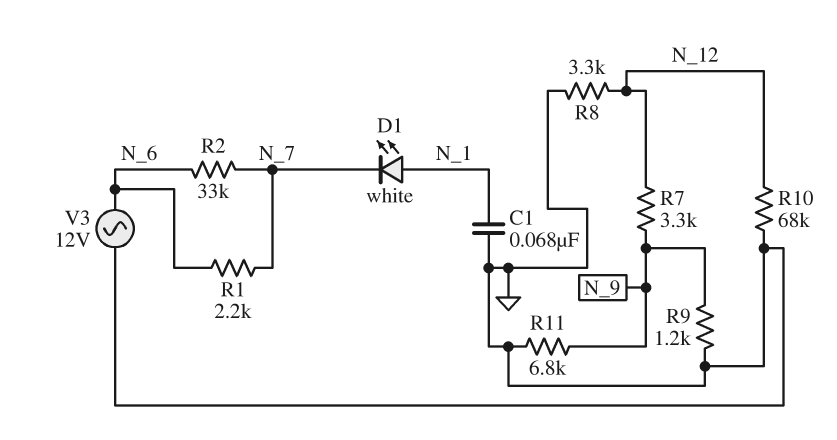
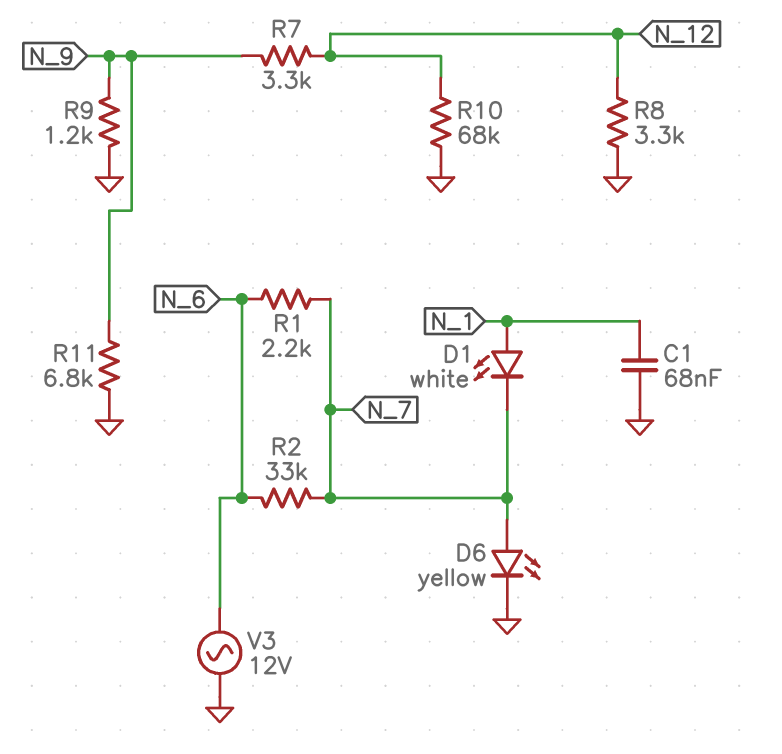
D6: none -> LED yellow (A N_7, K GND)

